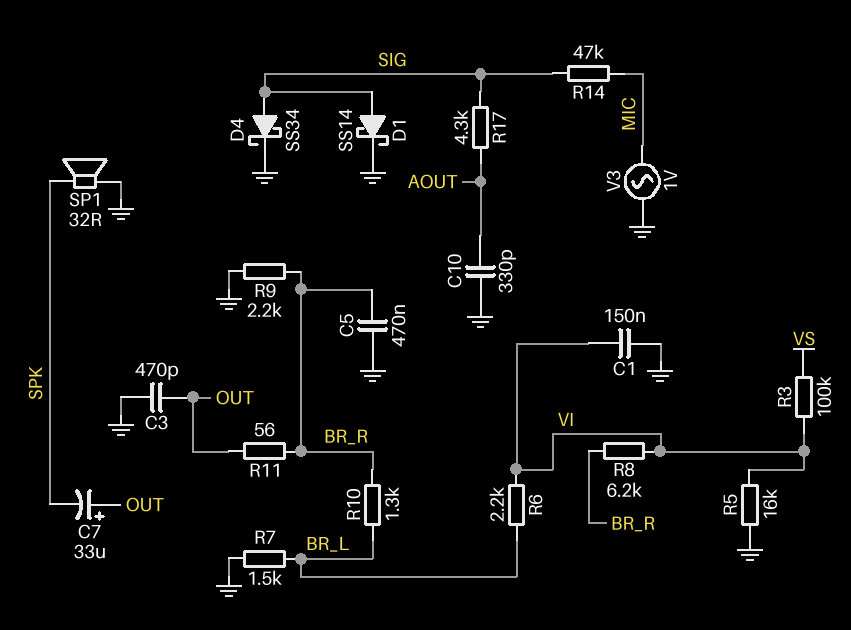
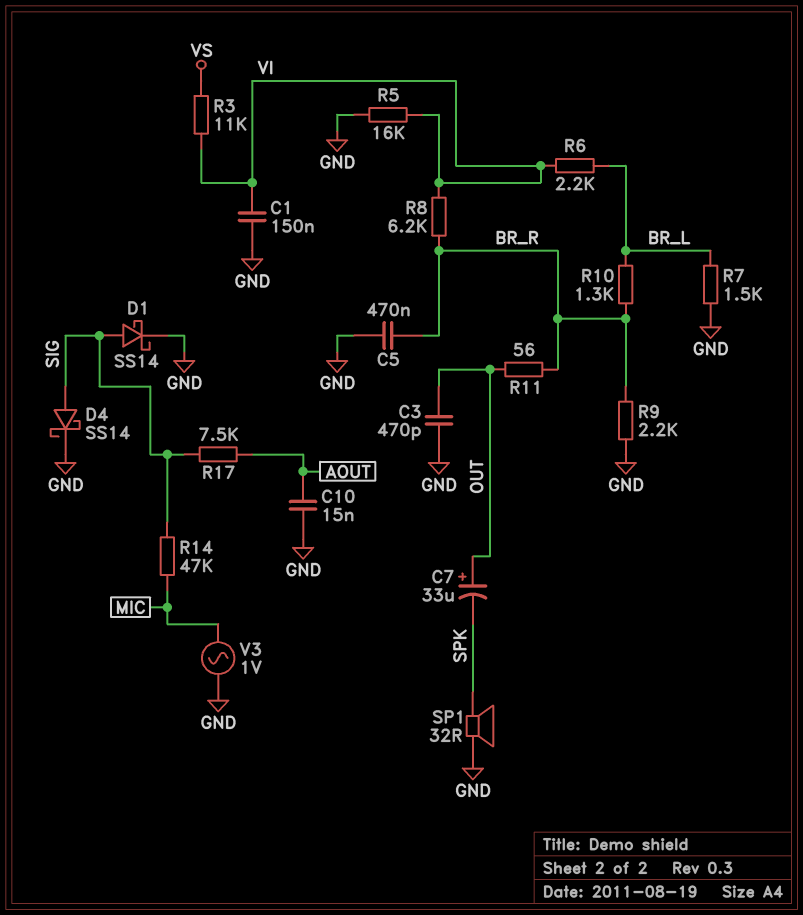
C10: 330pF (AOUT, GND) -> 15nF (AOUT, GND)
D4: schottky SS34 (A SIG, K GND) -> schottky SS14 (A SIG, K GND)
R3: 100k (VI, VS) -> 11k (VI, VS)
R17: 4.3k (AOUT, SIG) -> 7.5k (AOUT, SIG)

